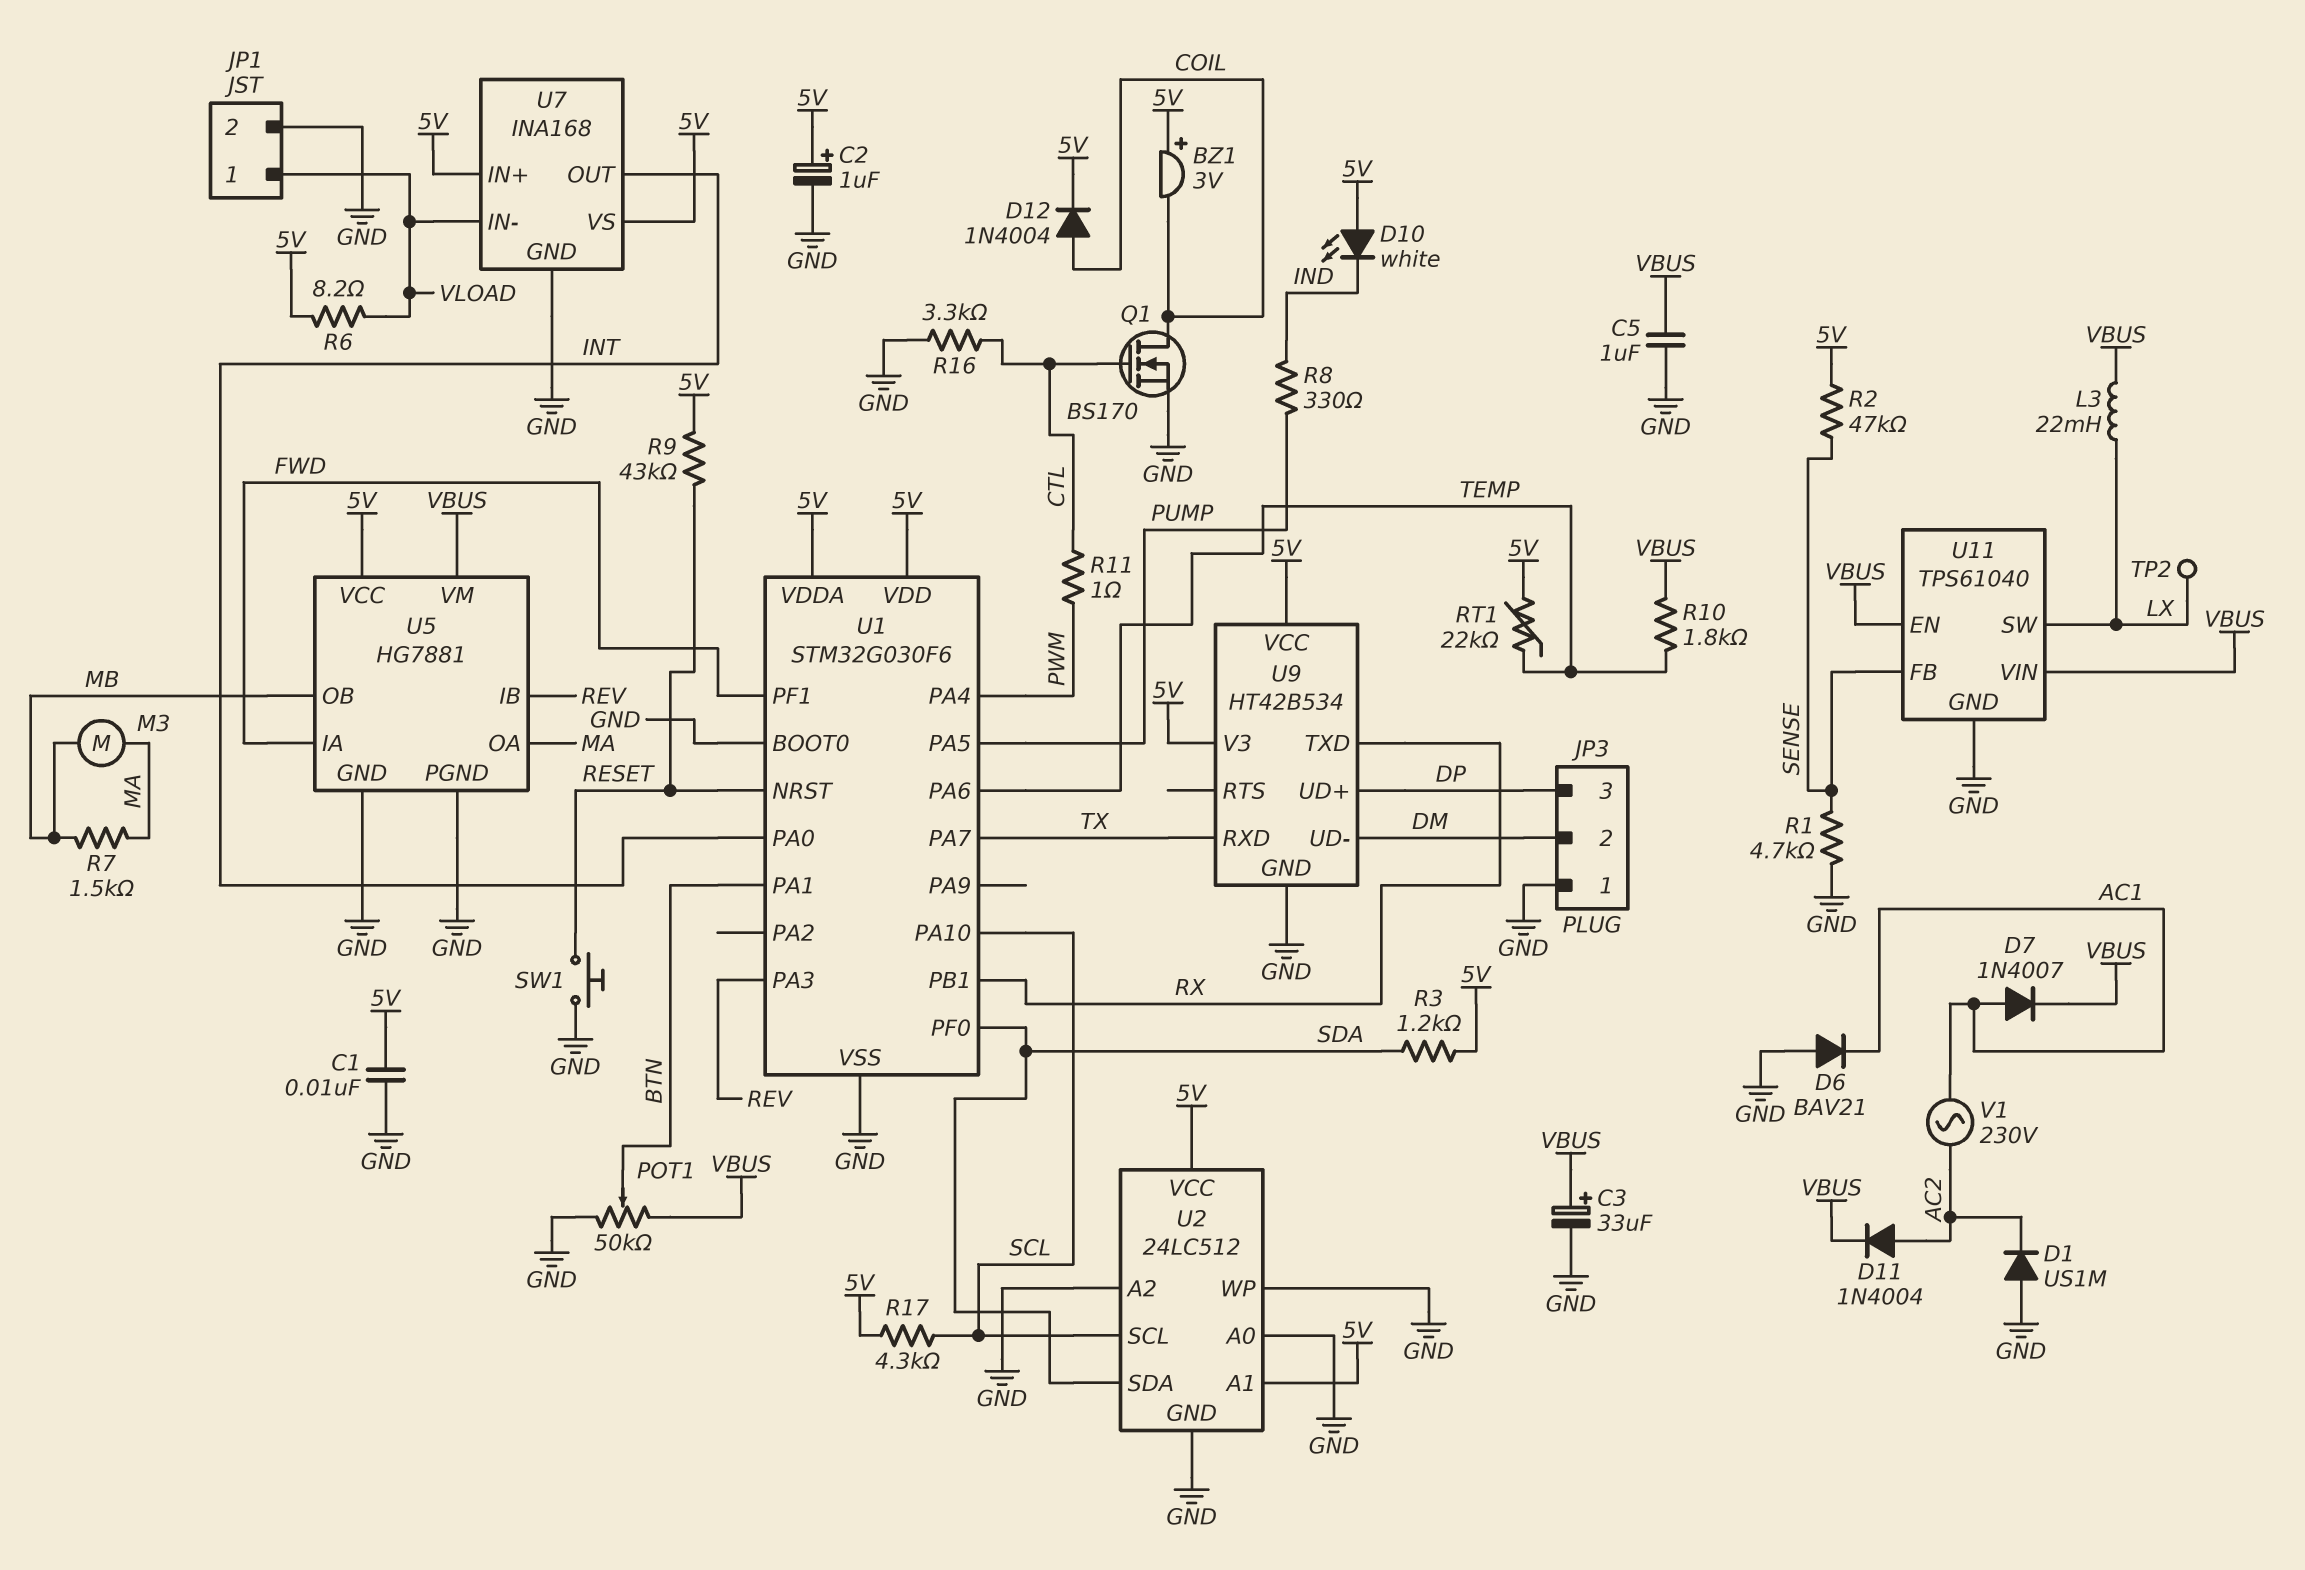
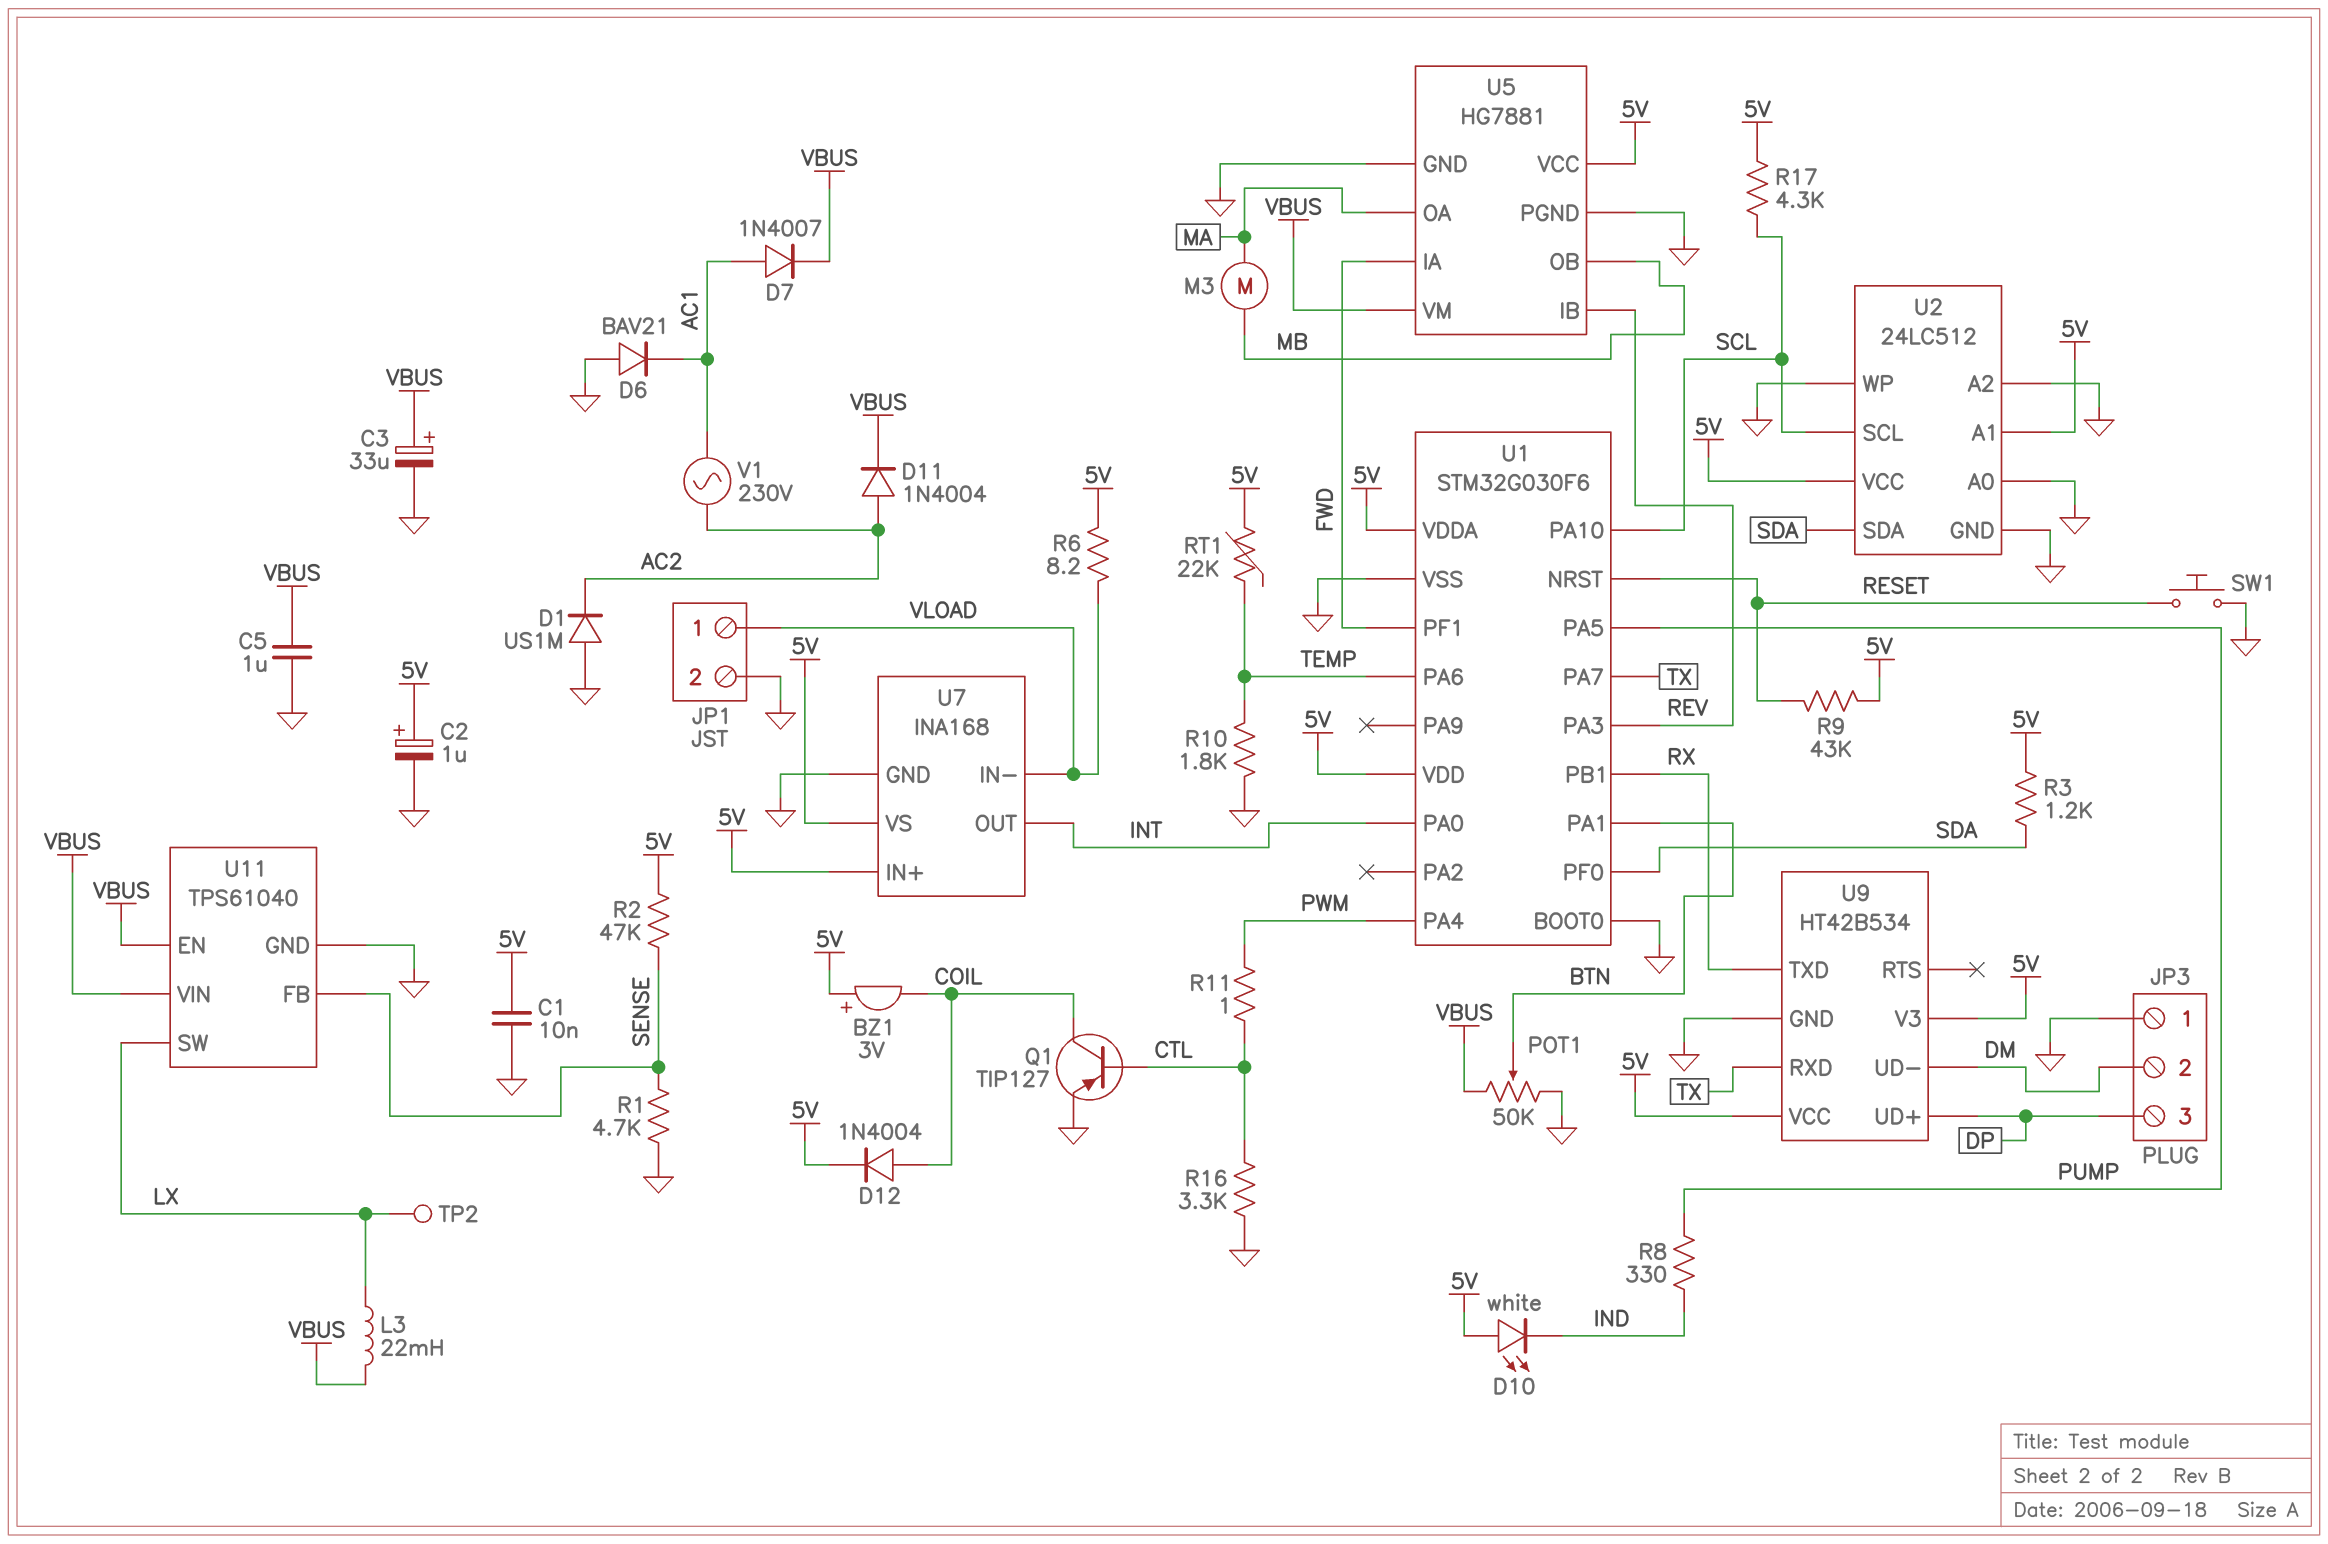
Q1: NMOS BS170 (G CTL, D COIL, S GND) -> PNP TIP127 (B CTL, C COIL, E GND)
R7: 1.5k (MA, MB) -> none
R10: 1.8k (TEMP, VBUS) -> 1.8k (GND, TEMP)

